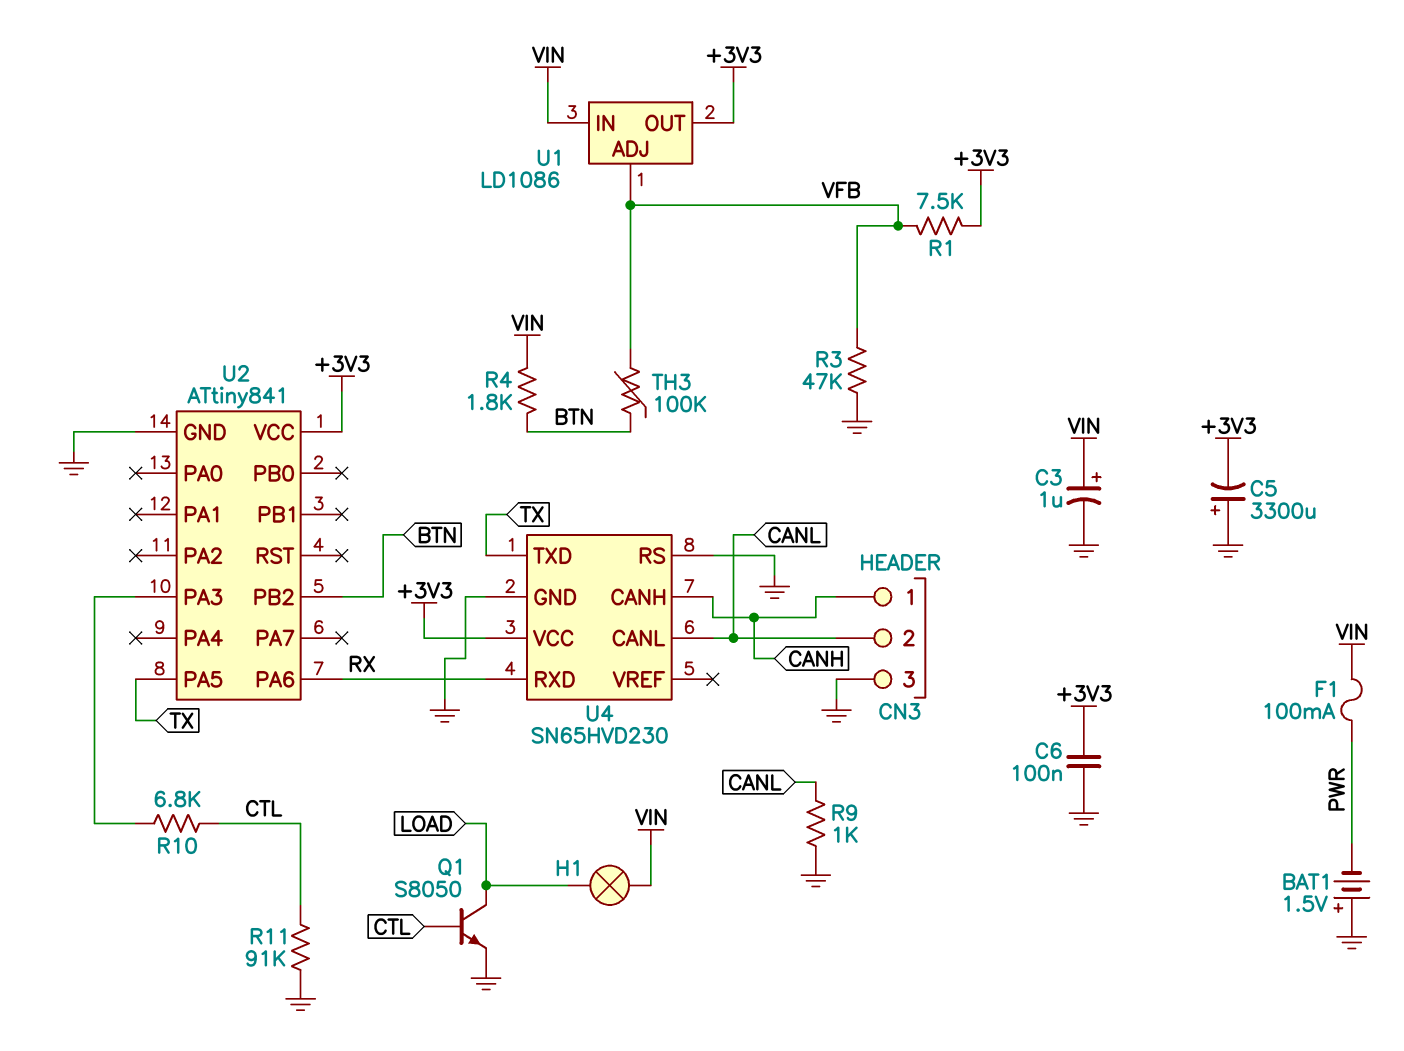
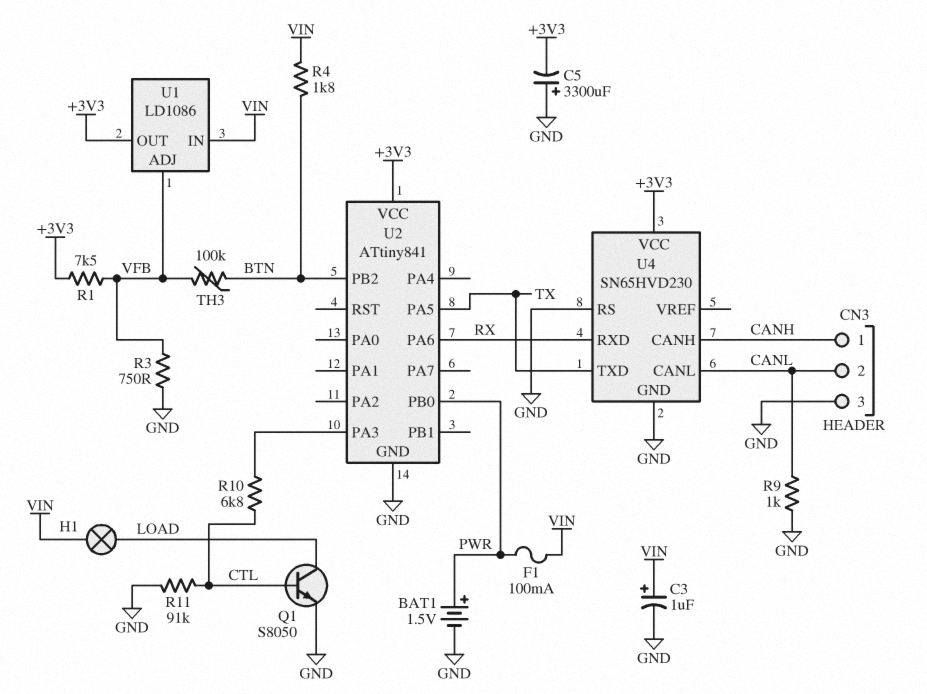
BAT1: 1.5V (plus GND, minus PWR) -> 1.5V (plus PWR, minus GND)
C6: 100nF (+3V3, GND) -> none
R3: 47k (GND, VFB) -> 750 (GND, VFB)
U2 pin PB0: none -> PWR

